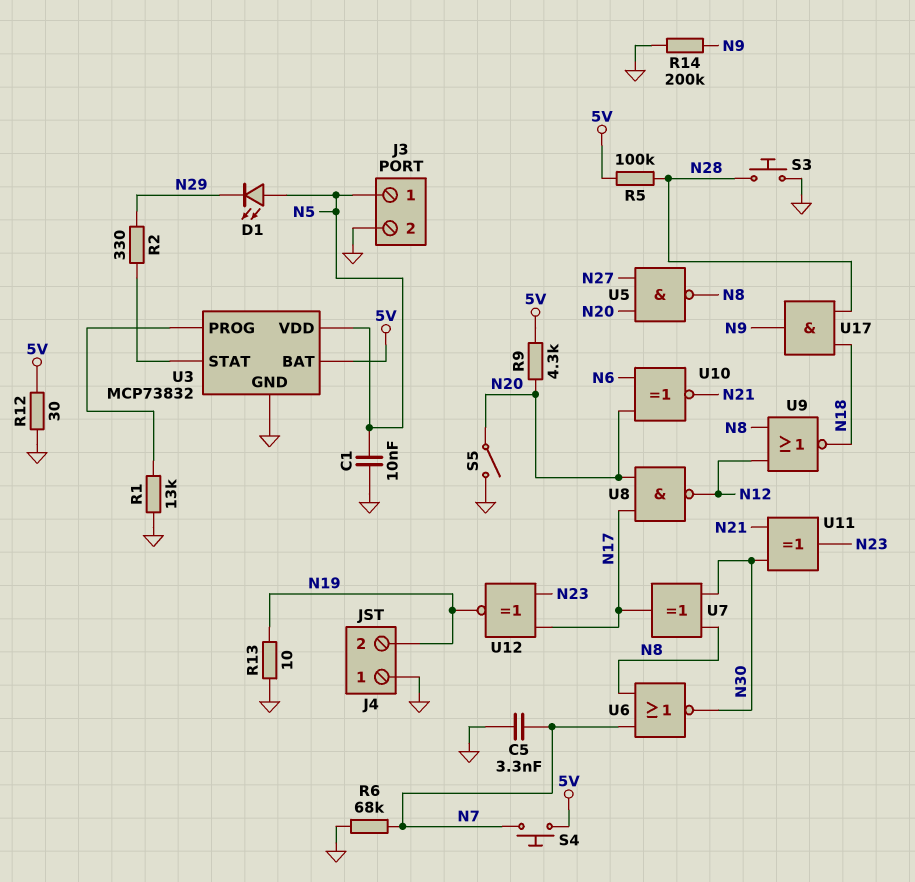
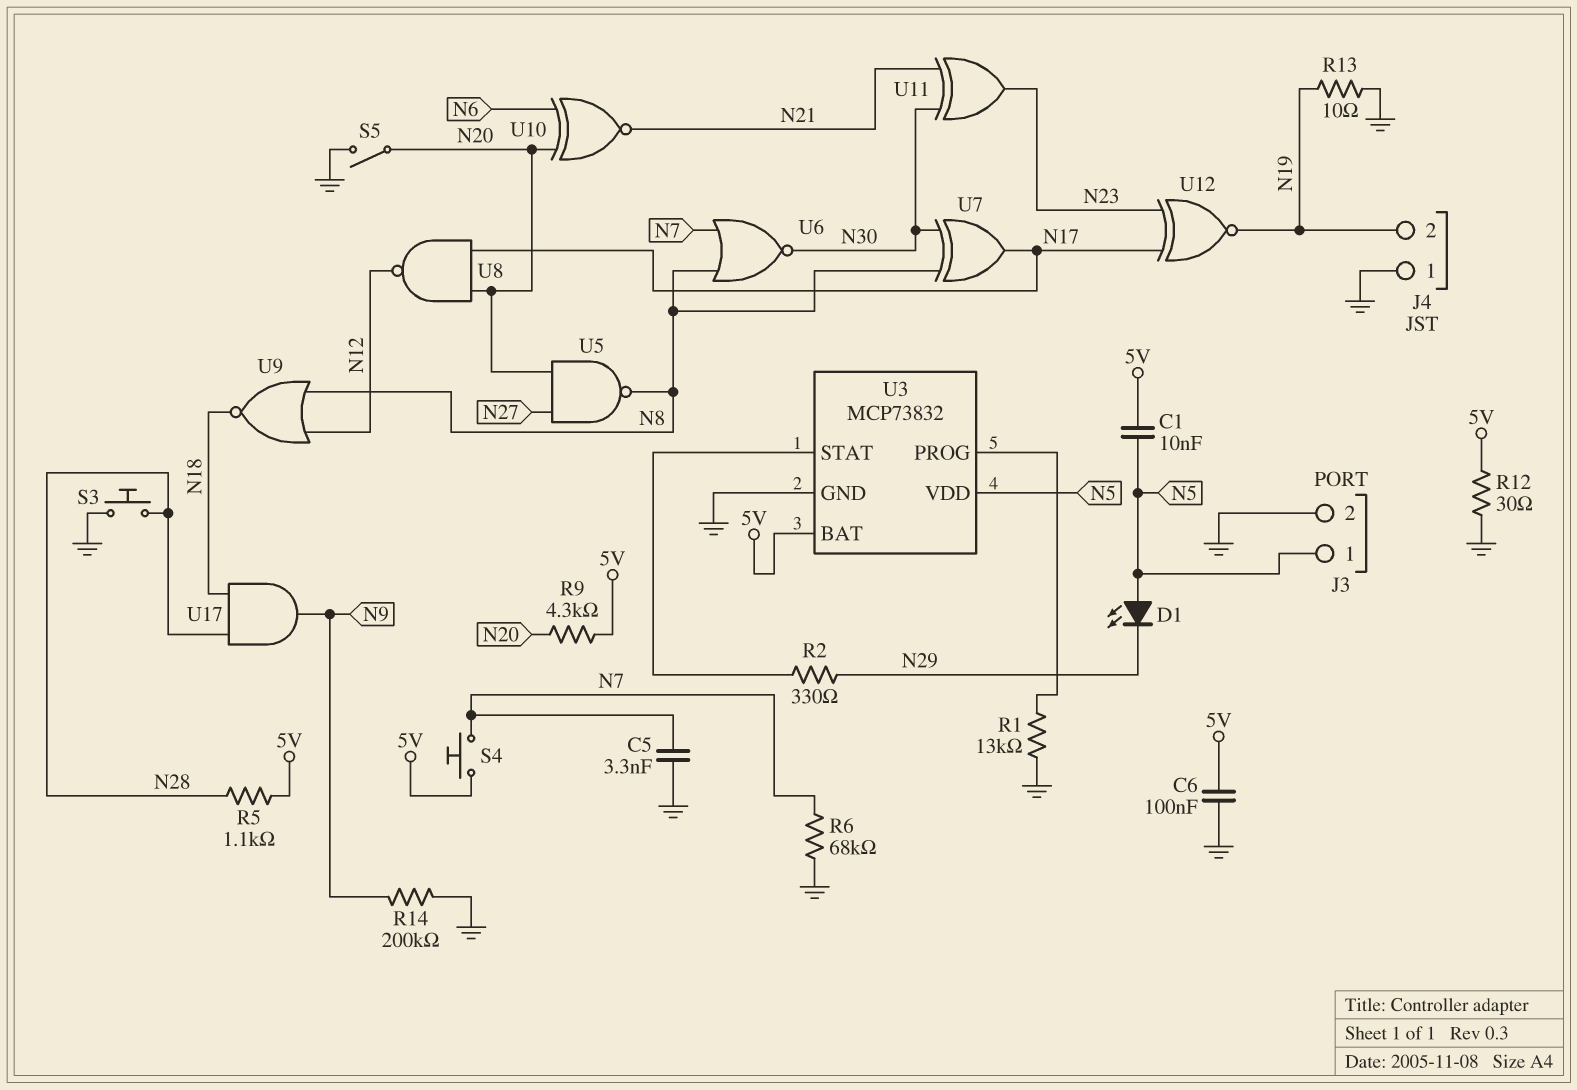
C1: 10nF (GND, N5) -> 10nF (5V, N5)
C6: none -> 100nF (5V, GND)
R5: 100k (5V, N28) -> 1.1k (5V, N28)

